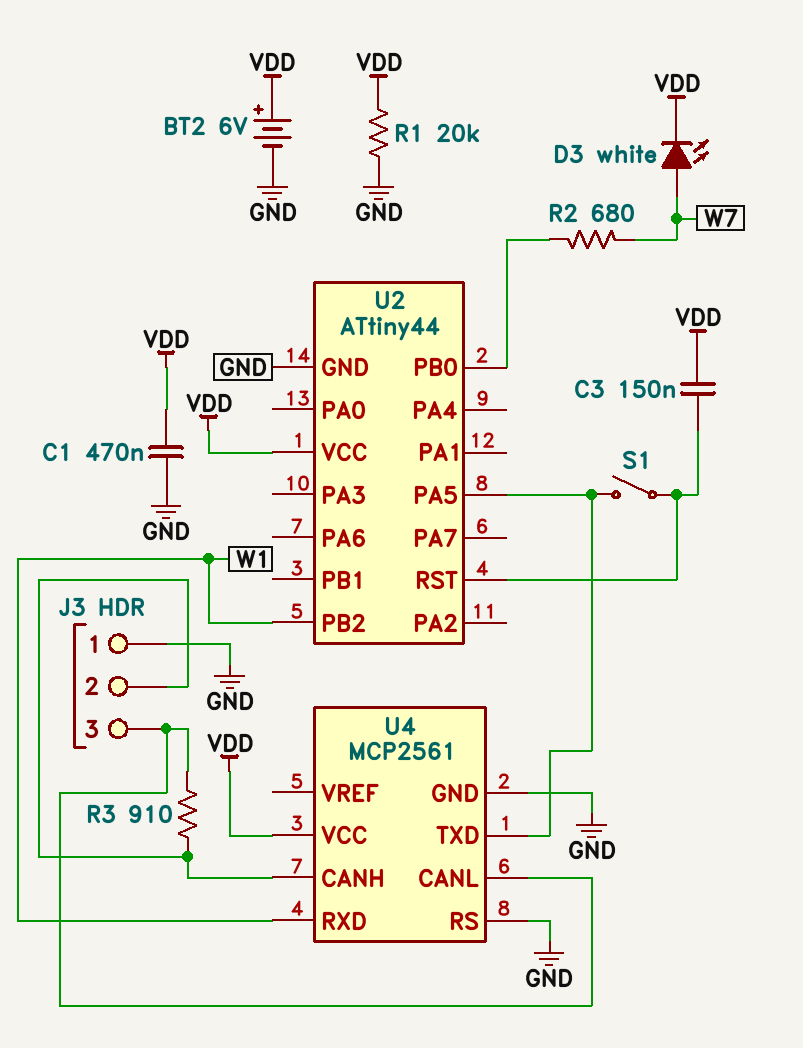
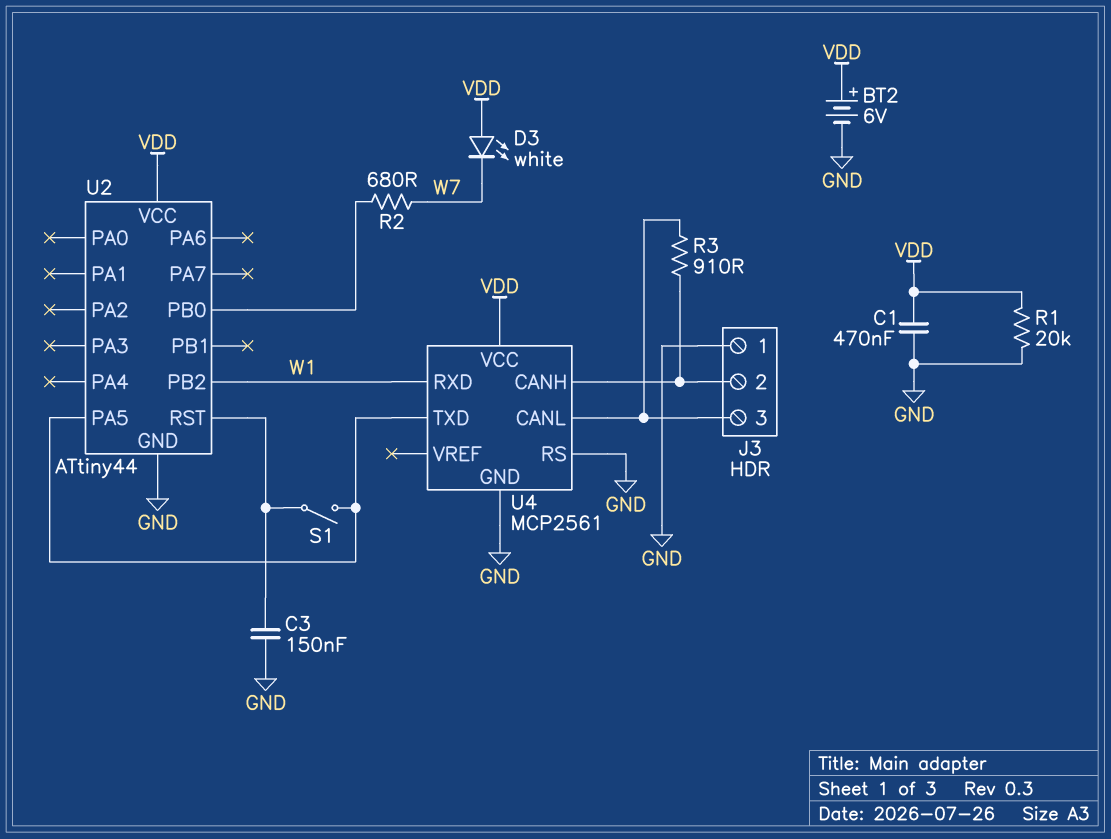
C3: 150nF (U2/RST, VDD) -> 150nF (GND, U2/RST)
D3: LED white (A W7, K VDD) -> LED white (A VDD, K W7)

